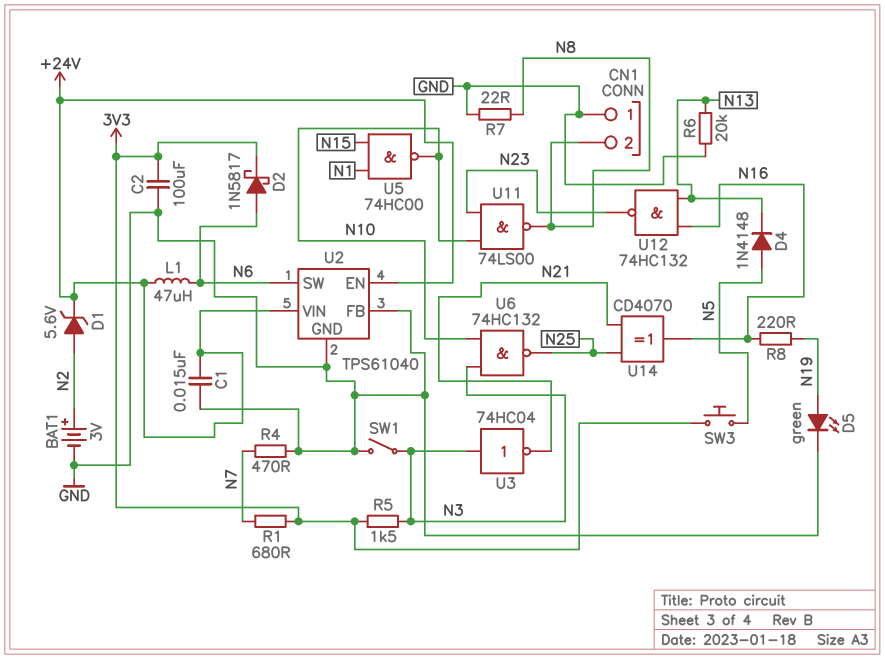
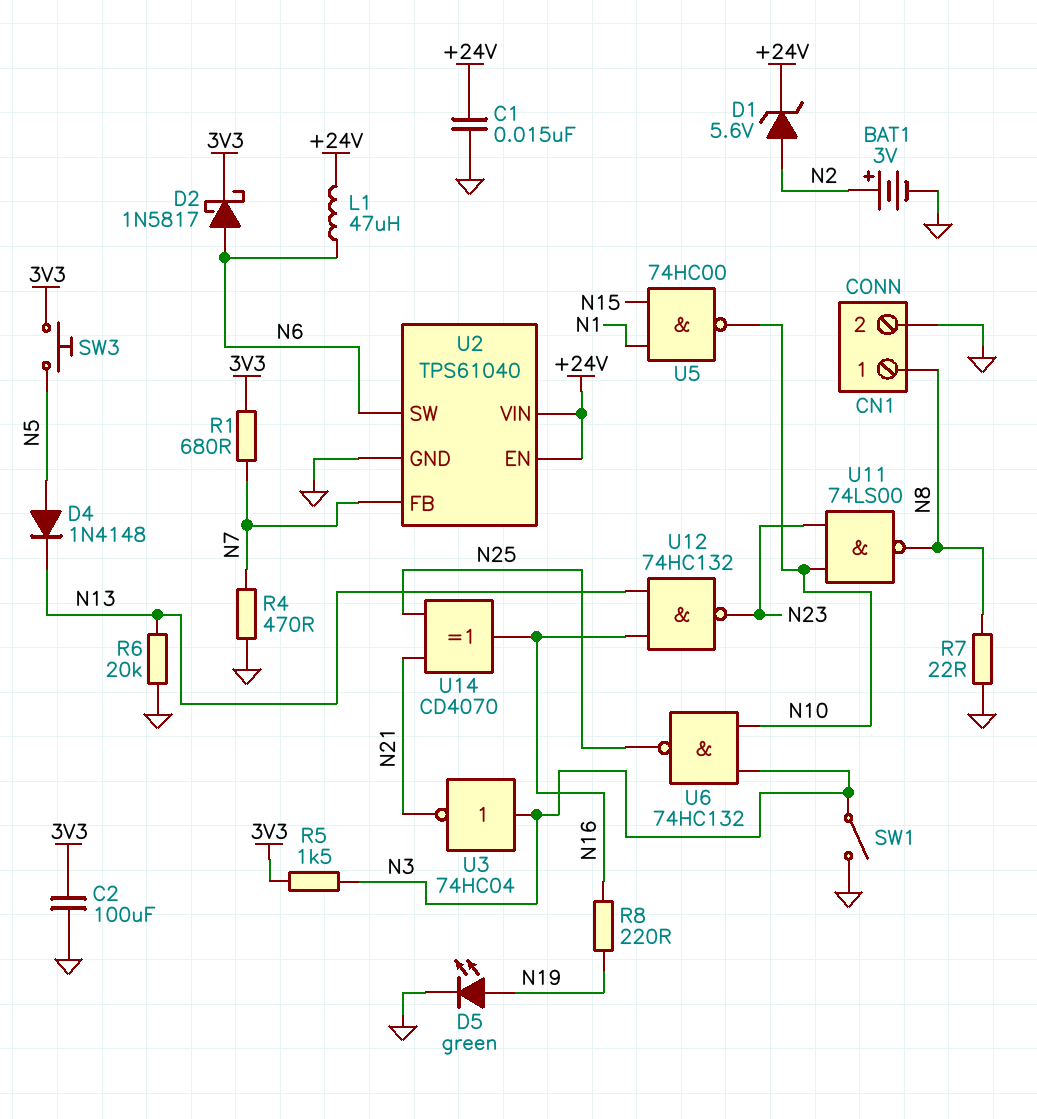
CN1 pin 1: GND -> N8
CN1 pin 2: N8 -> GND
U2 pin FB: GND -> N7

